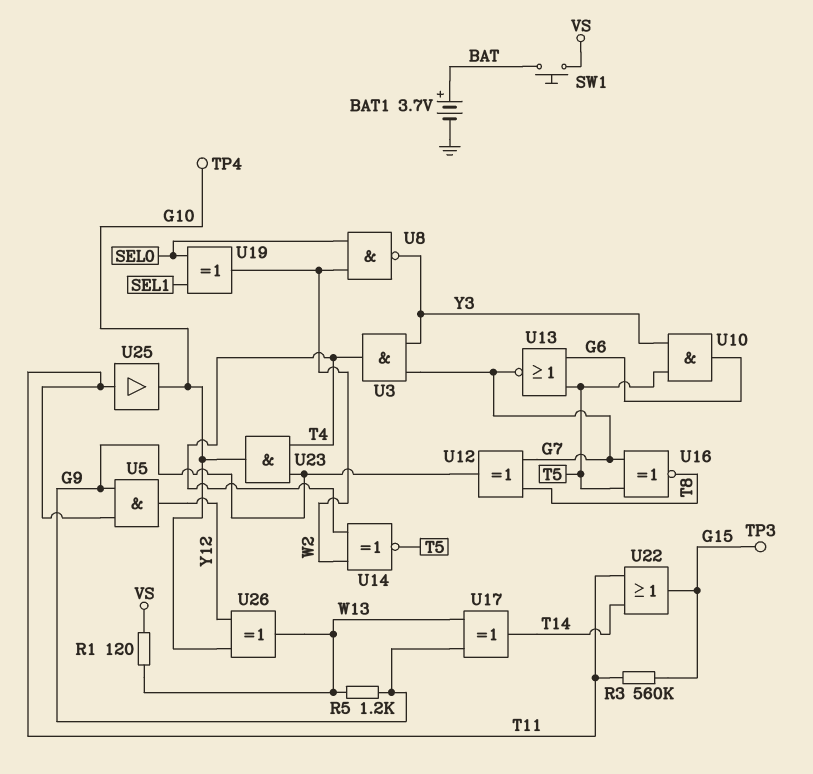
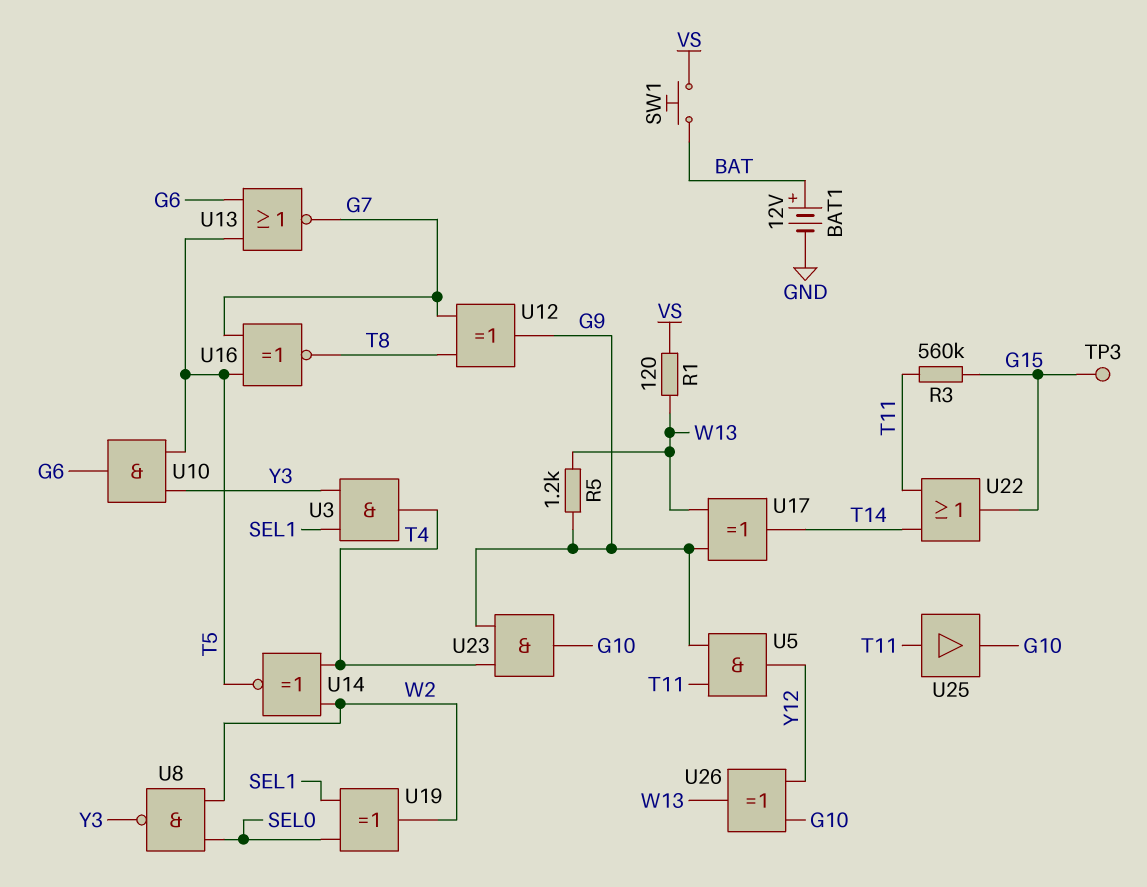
BAT1: 3.7V (plus BAT, minus GND) -> 12V (plus BAT, minus GND)
TP4: test point (G10) -> none
U3: AND (in G7, in Y3, out T4) -> AND (in SEL1, in Y3, out T4)

